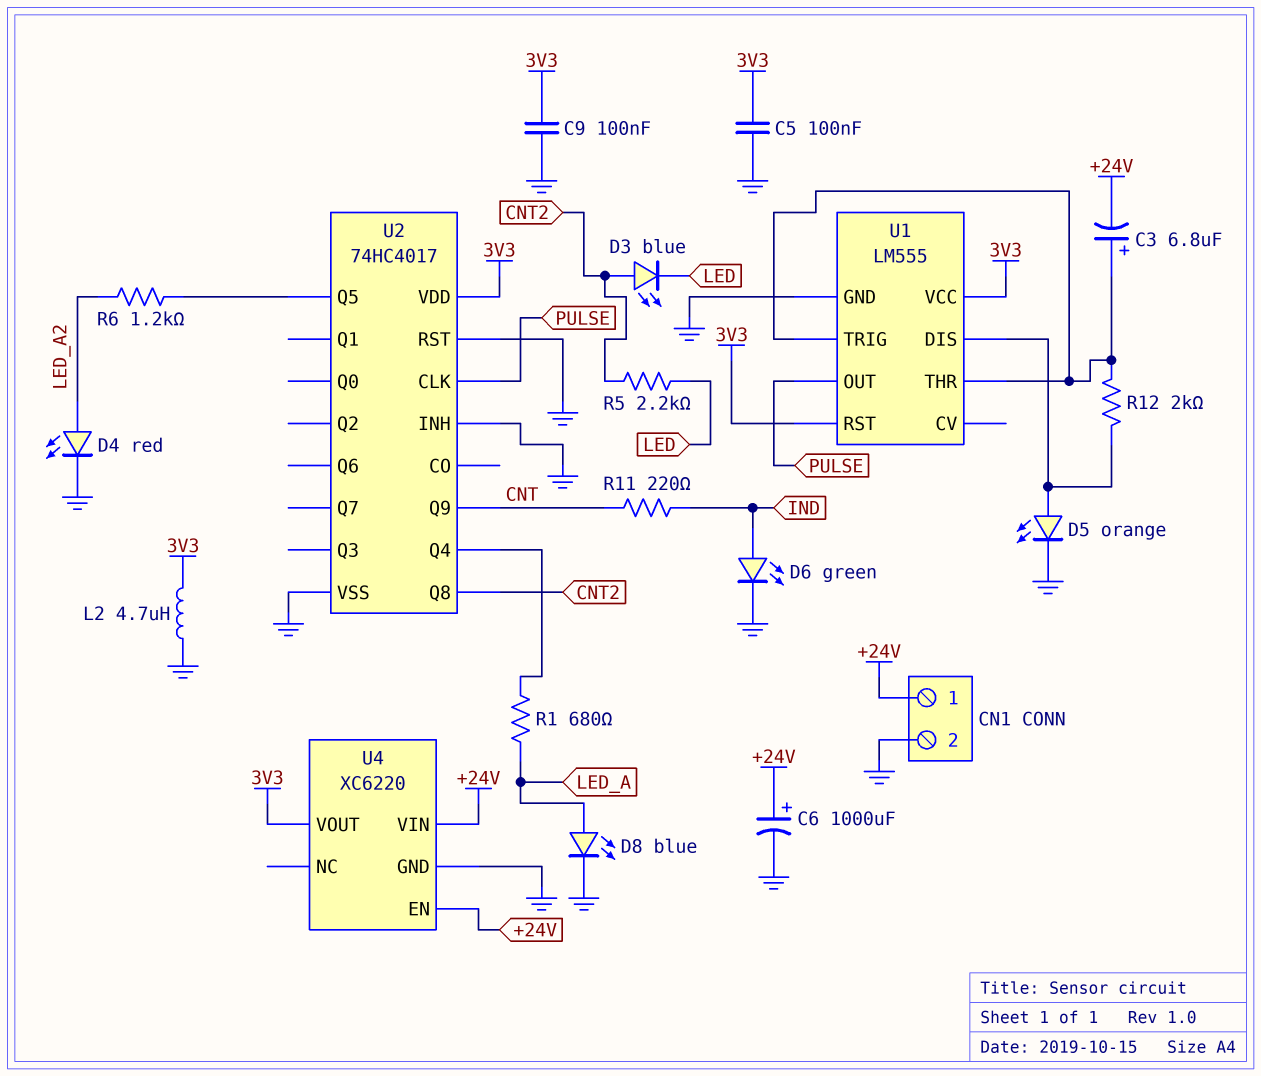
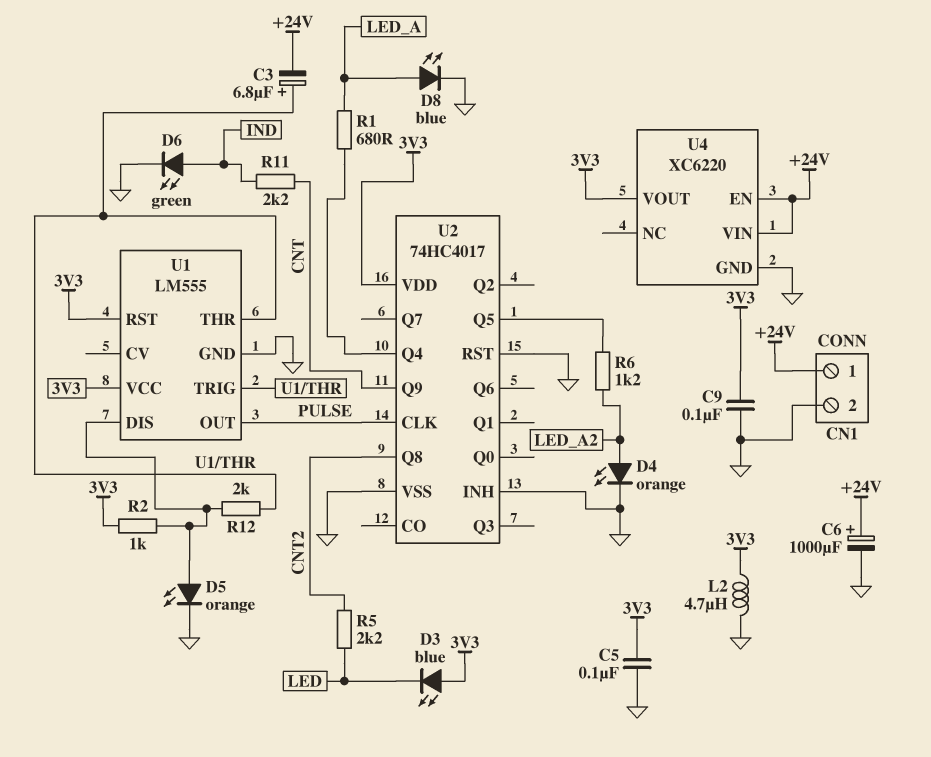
D3: LED blue (A CNT2, K LED) -> LED blue (A 3V3, K LED)
D4: LED red (A LED_A2, K GND) -> LED orange (A LED_A2, K GND)
R2: none -> 1k (3V3, U1/DIS)
R11: 220 (CNT, IND) -> 2.2k (CNT, IND)

